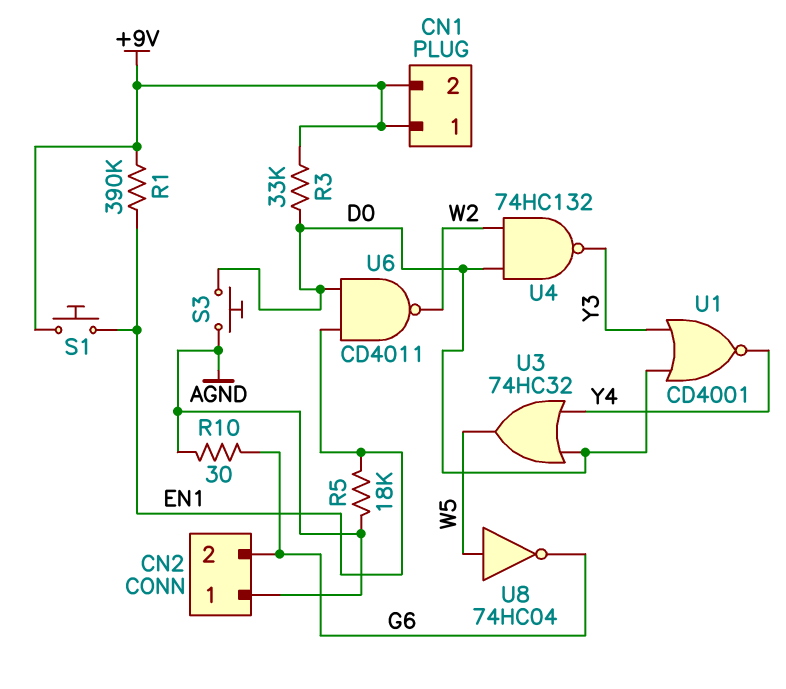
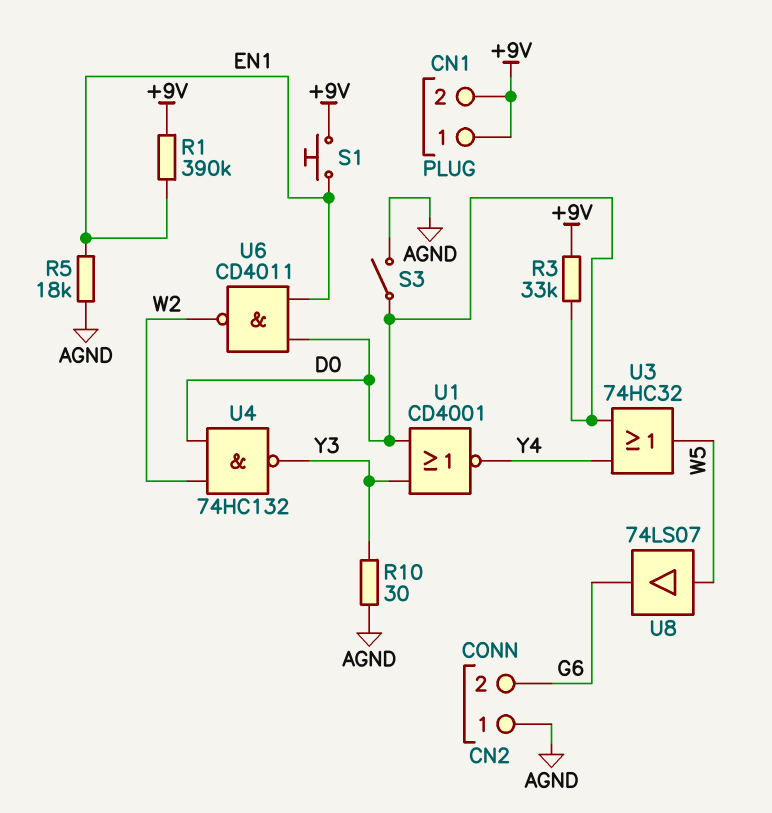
R10: 30 (AGND, G6) -> 30 (AGND, Y3)
S3: button (AGND, D0) -> switch (AGND, D0)
U8: NOT 74HC04 (in W5, out G6) -> buffer 74LS07 (in W5, out G6)

